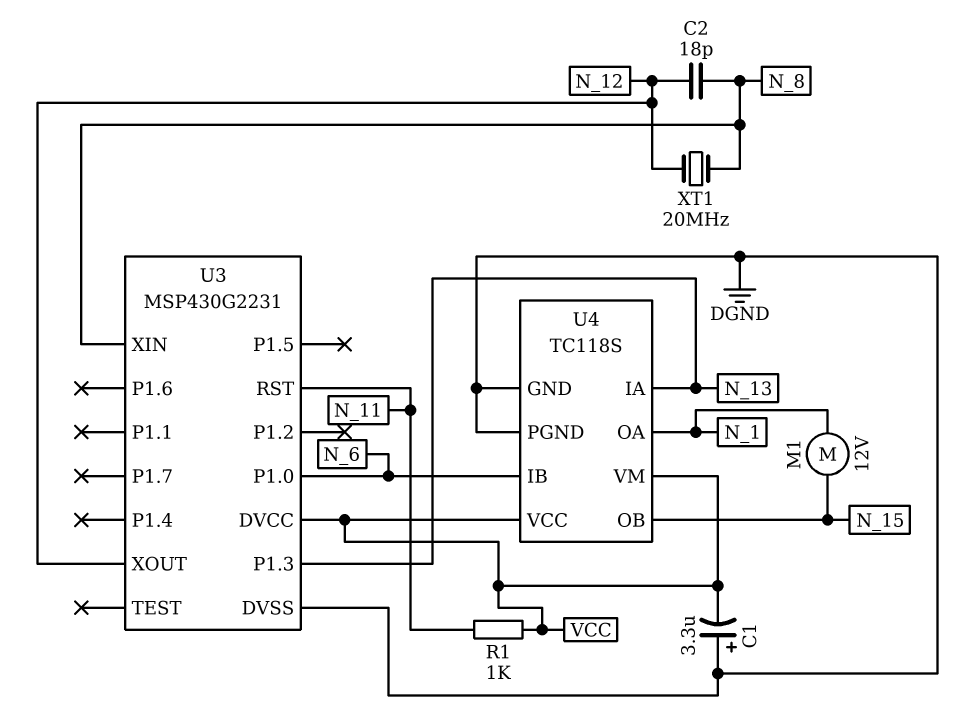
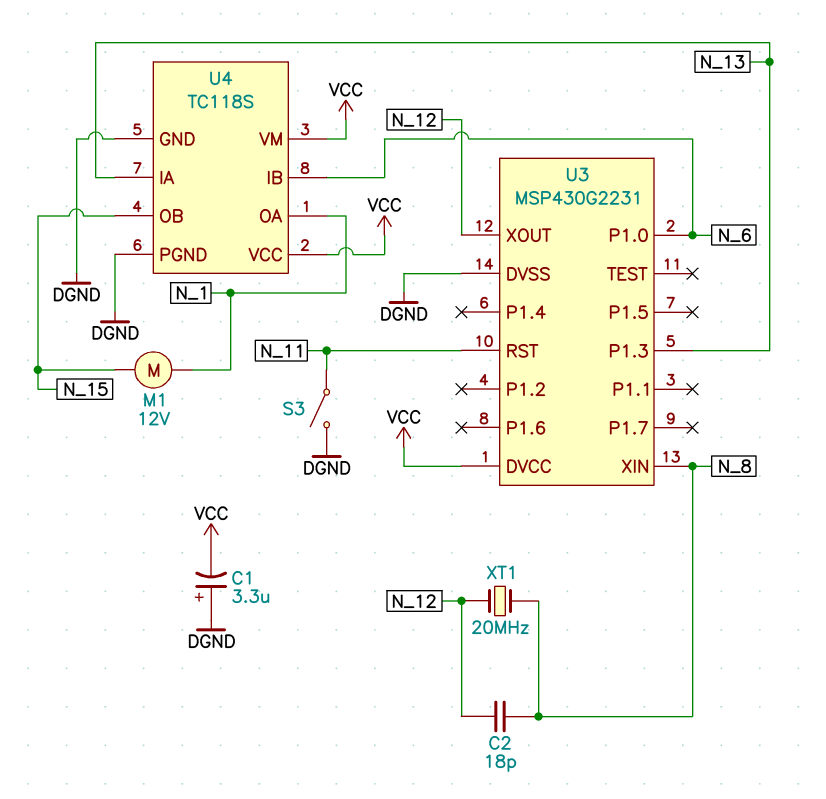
R1: 1k (N_11, VCC) -> none
S3: none -> switch (DGND, N_11)

